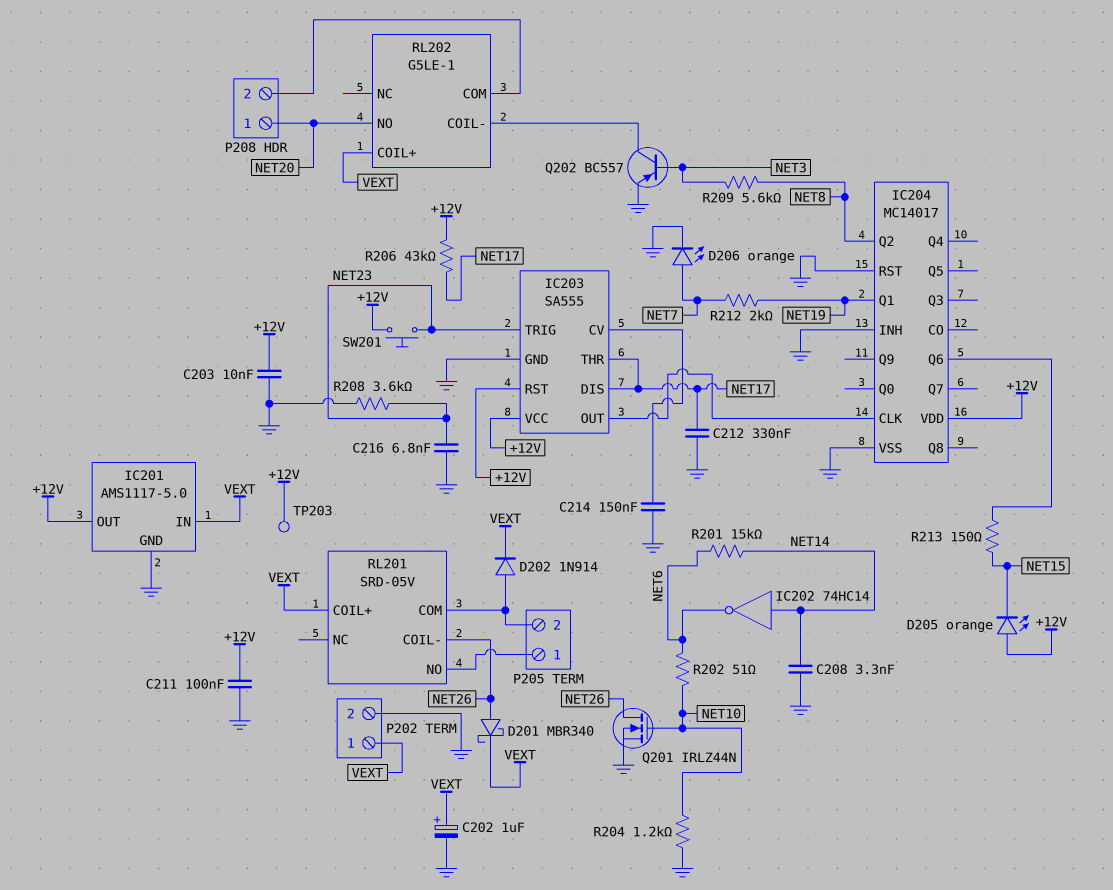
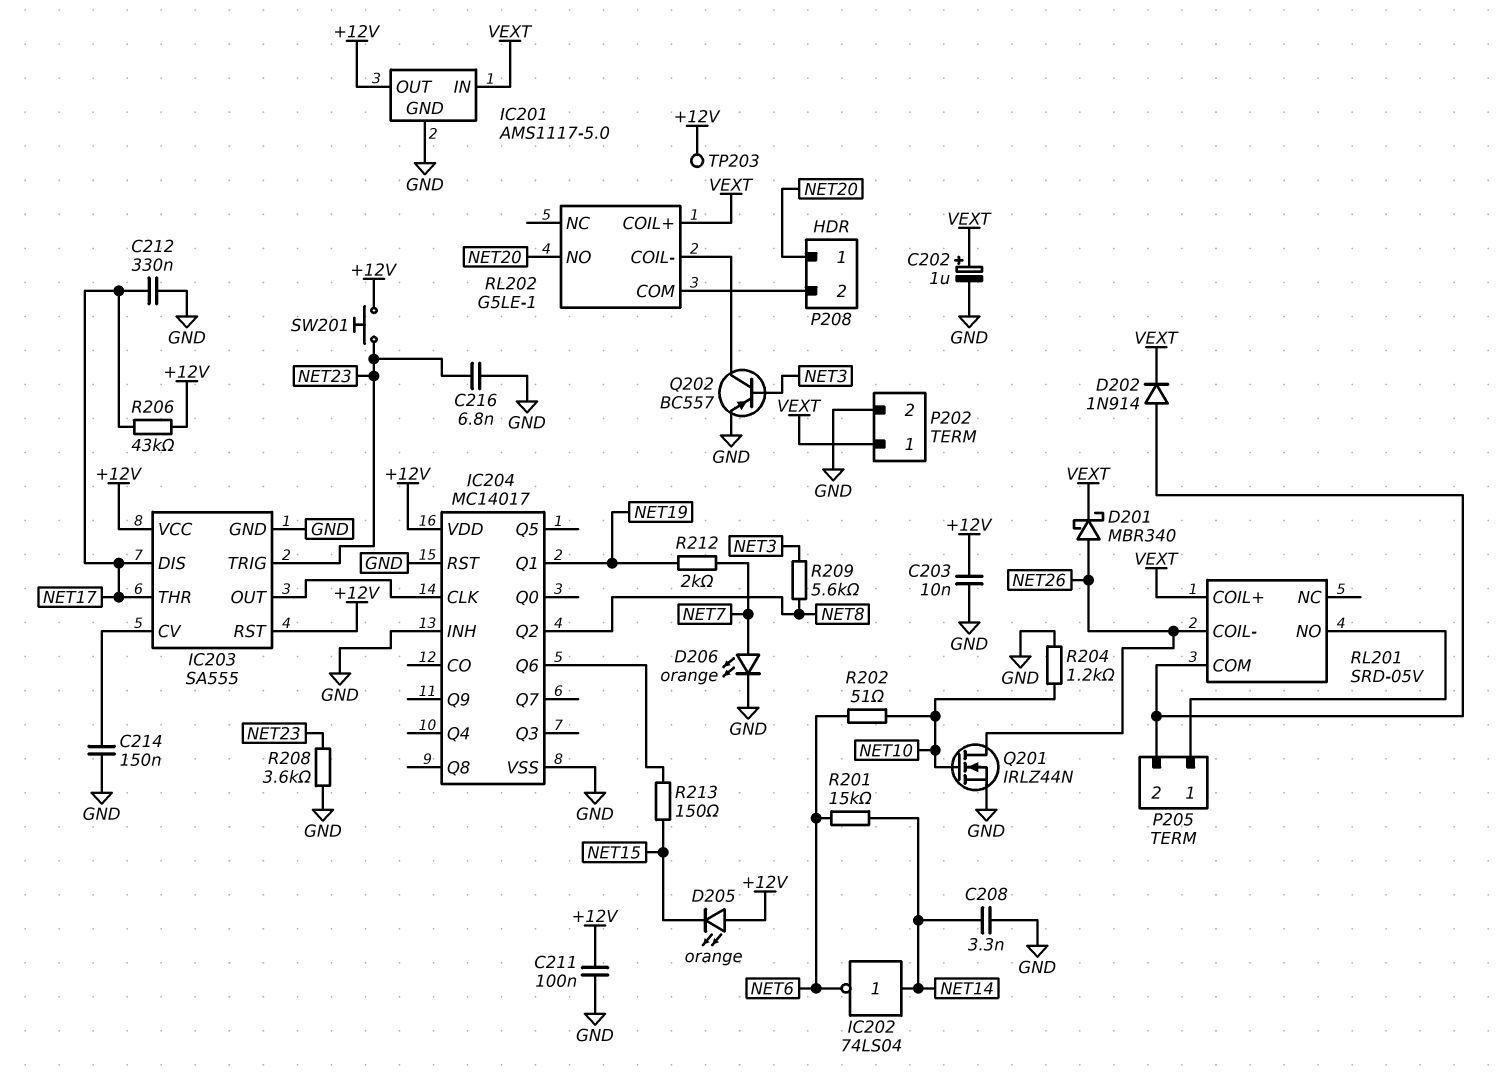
IC202: NOT 74HC14 (in NET14, out NET6) -> NOT 74LS04 (in NET14, out NET6)

